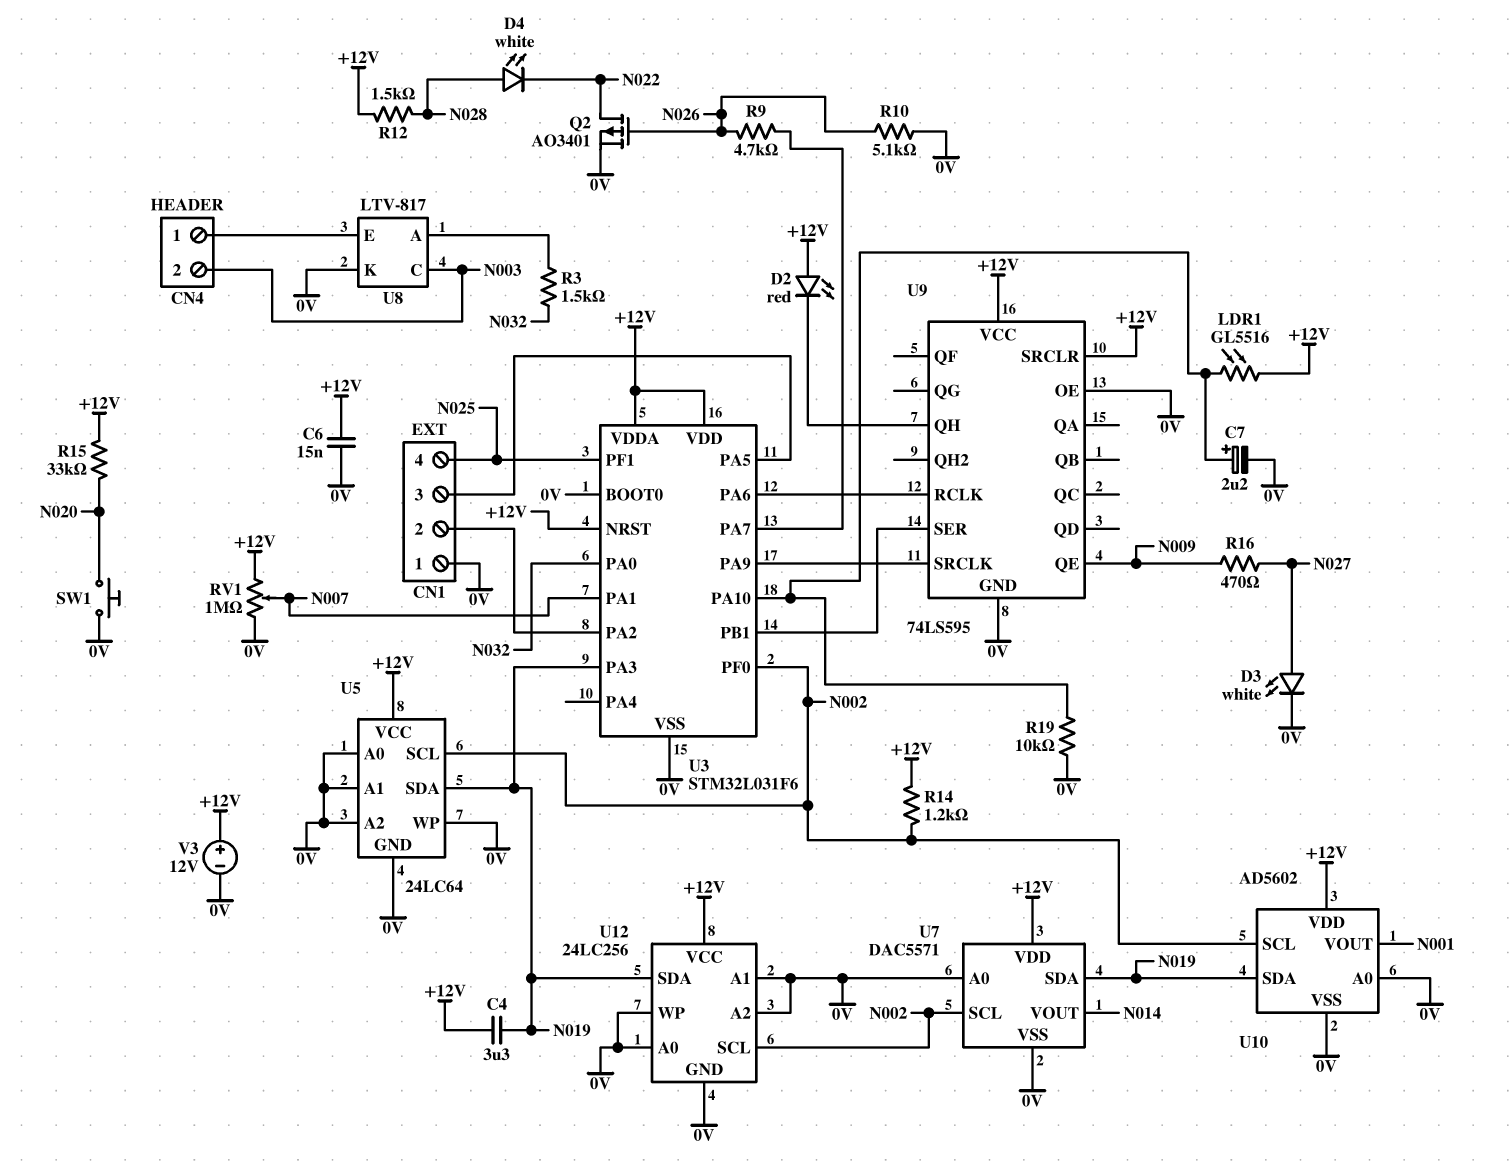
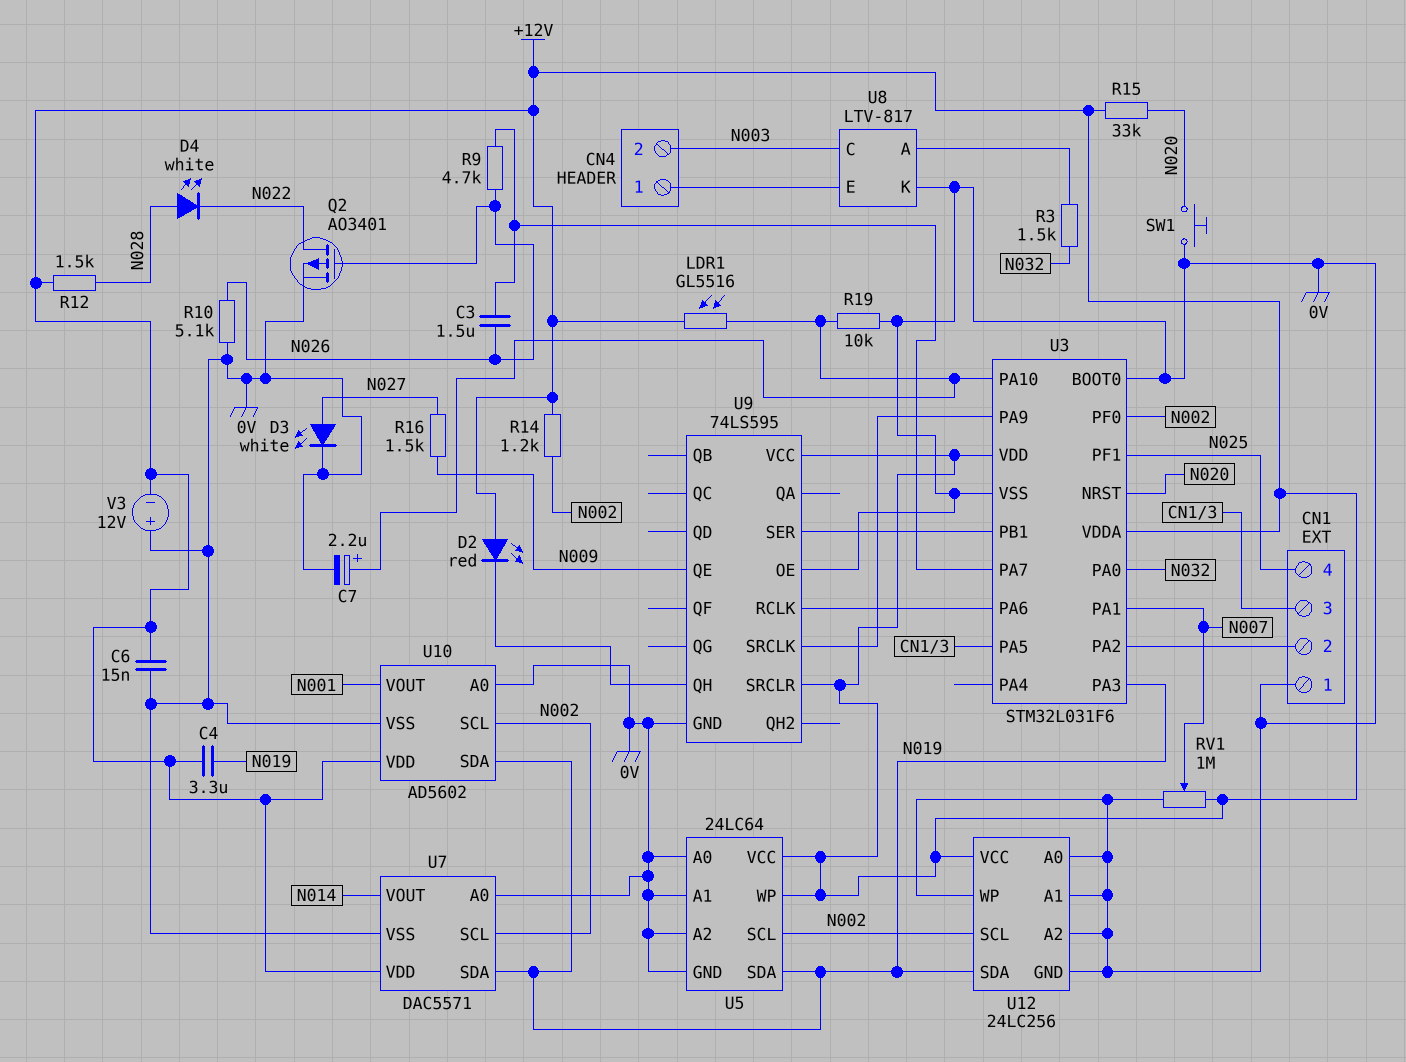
C3: none -> 1.5uF (N026, U3/PA7)
R16: 470 (N009, N027) -> 1.5k (N009, N027)
U3 pin NRST: +12V -> N020
U5 pin WP: 0V -> +12V
V3: 12V (plus +12V, minus 0V) -> 12V (plus 0V, minus +12V)

